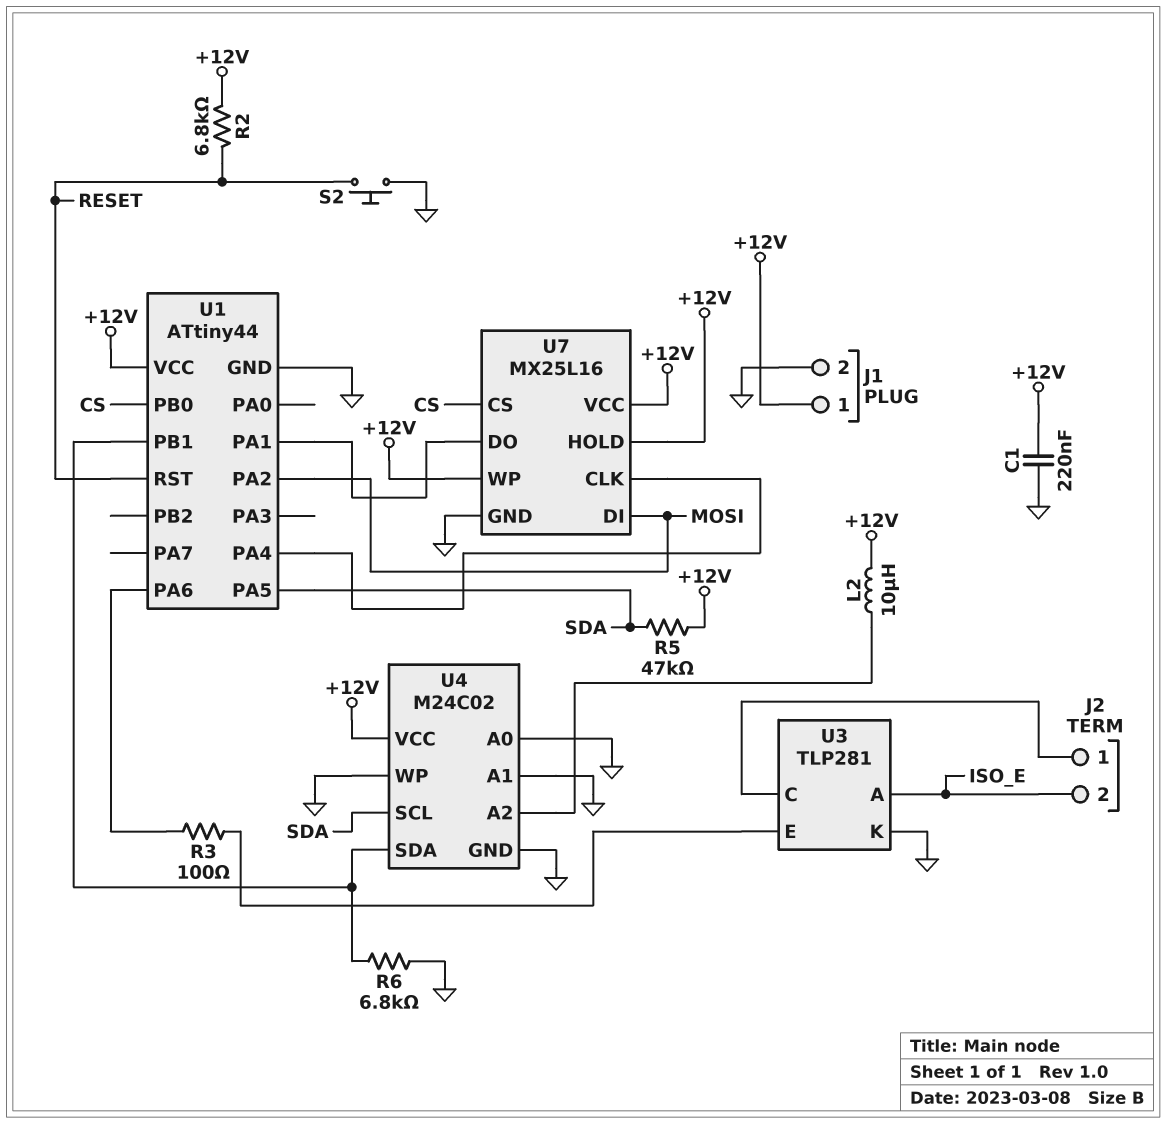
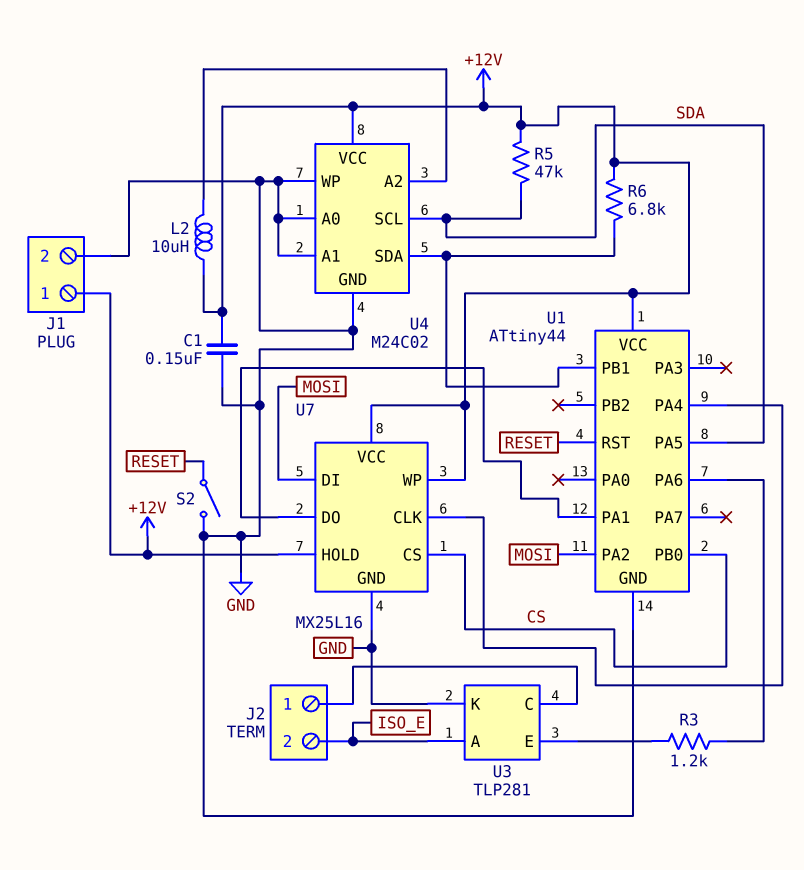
C1: 220nF (+12V, GND) -> 150nF (+12V, GND)
R2: 6.8k (+12V, RESET) -> none
R3: 100 (U1/PA6, U3/E) -> 1.2k (U1/PA6, U3/E)
R6: 6.8k (GND, U1/PB1) -> 6.8k (+12V, U1/PB1)
S2: button (GND, RESET) -> switch (GND, RESET)

